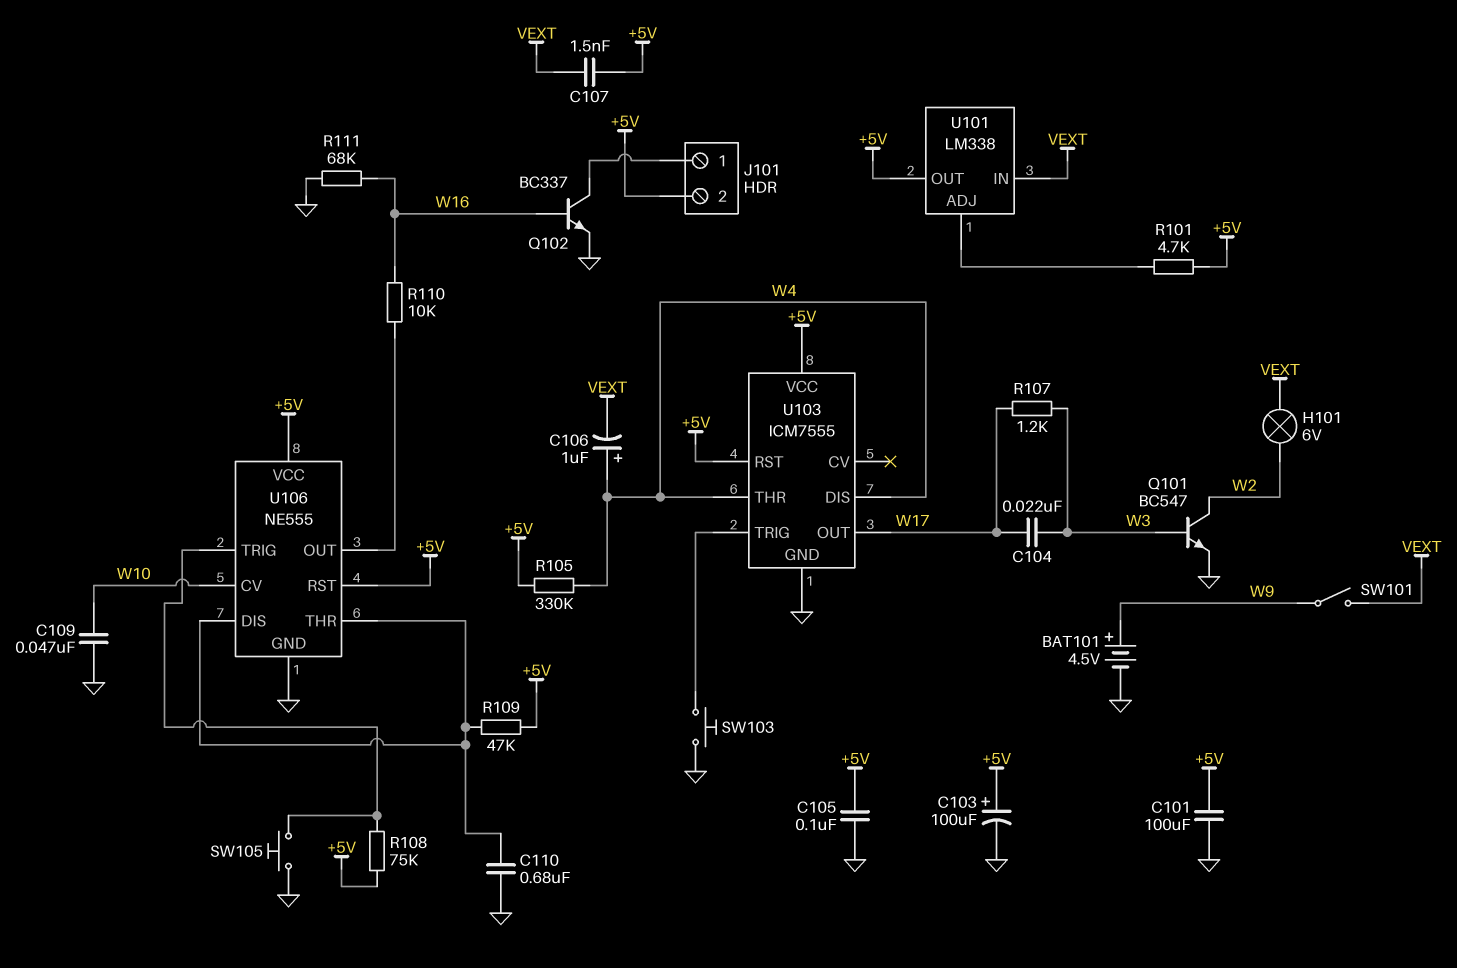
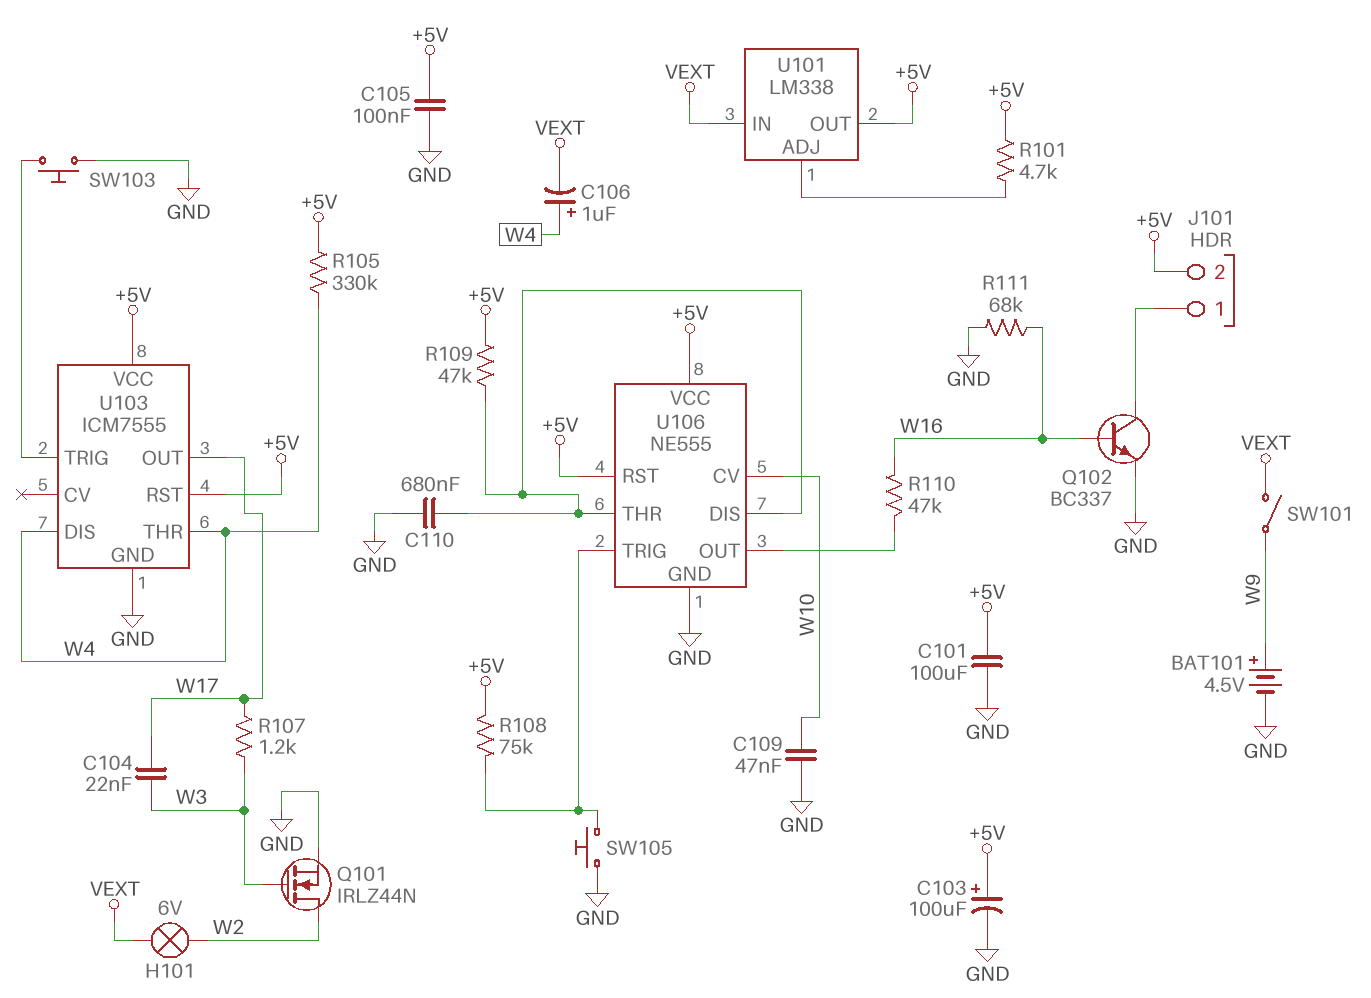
C107: 1.5nF (+5V, VEXT) -> none
Q101: NPN BC547 (B W3, C W2, E GND) -> NMOS IRLZ44N (G W3, D W2, S GND)
R110: 10k (U106/OUT, W16) -> 47k (U106/OUT, W16)

